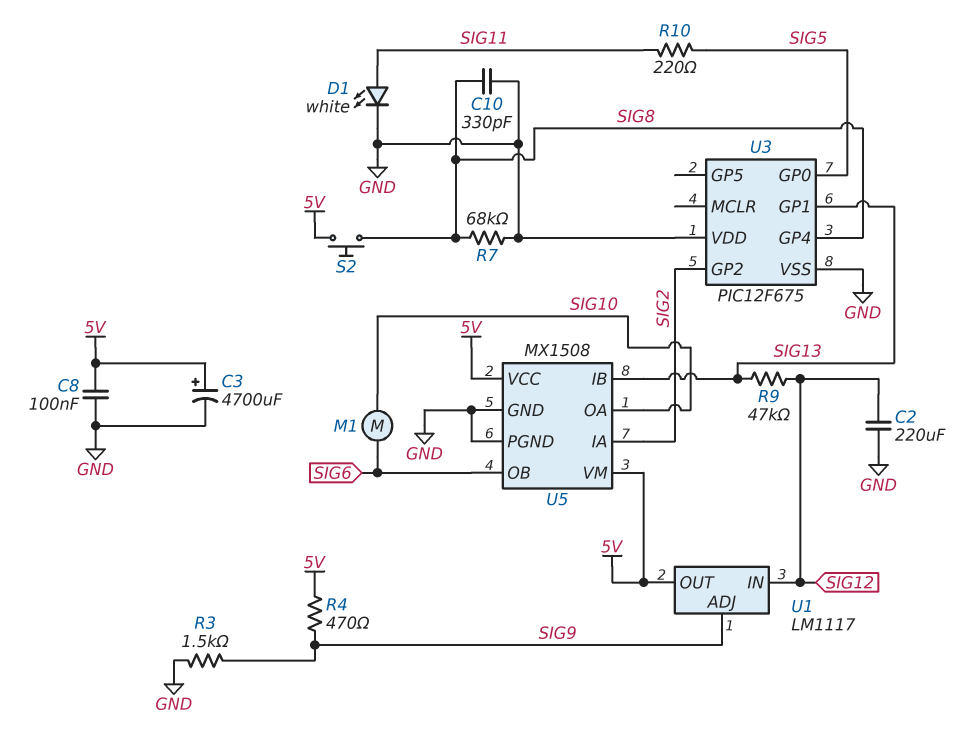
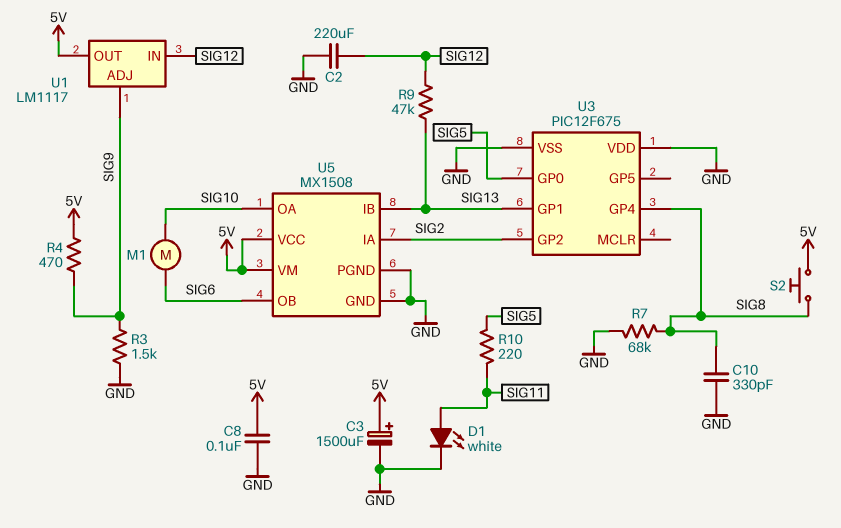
C3: 4700uF (plus 5V, minus GND) -> 1500uF (plus 5V, minus GND)

